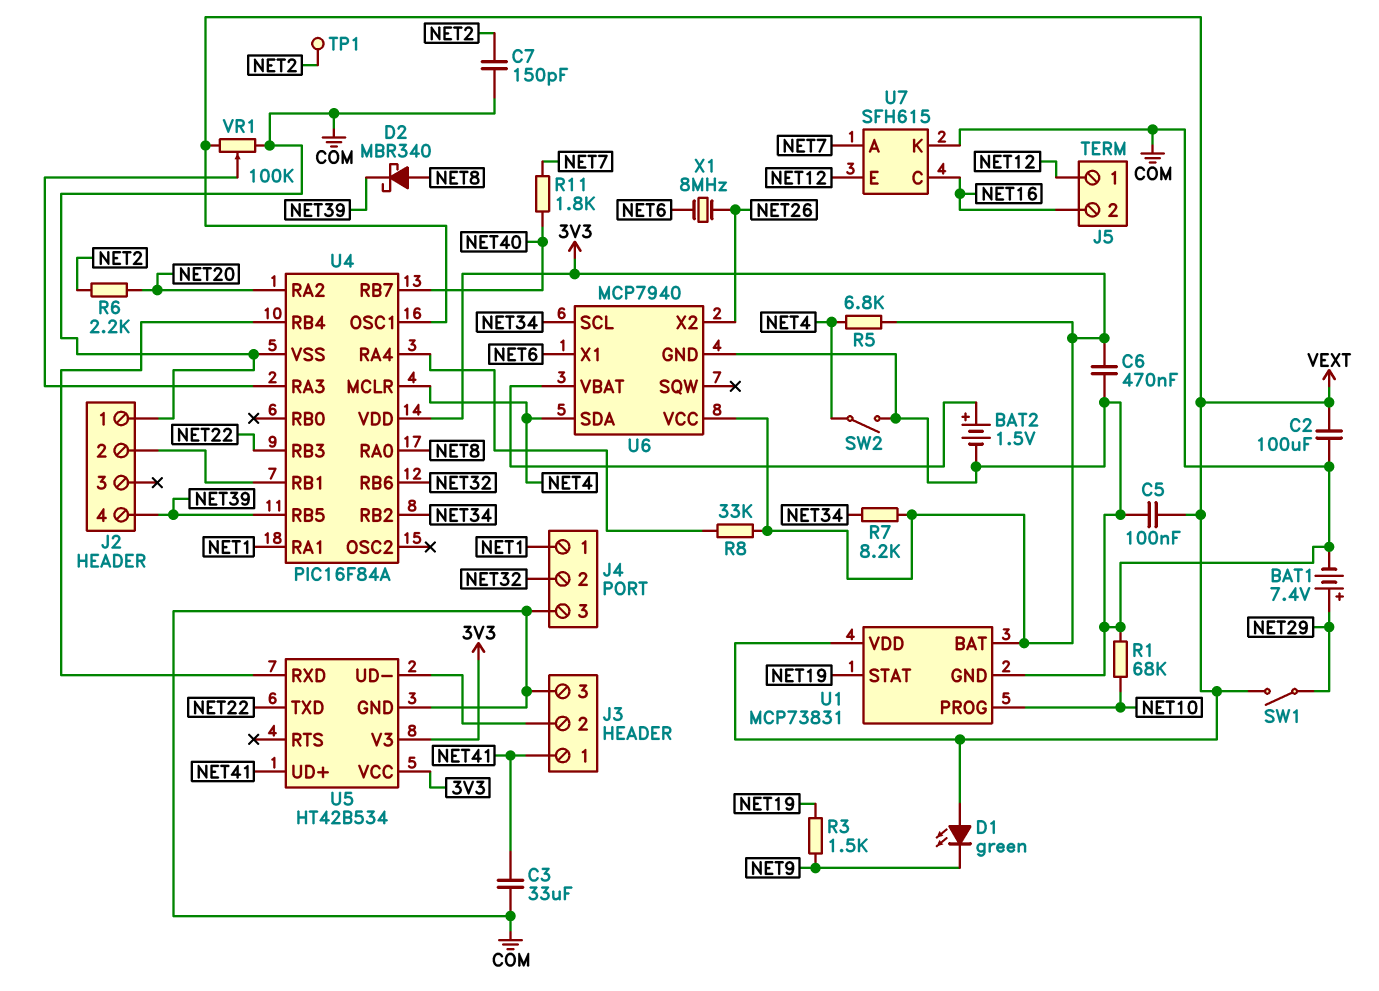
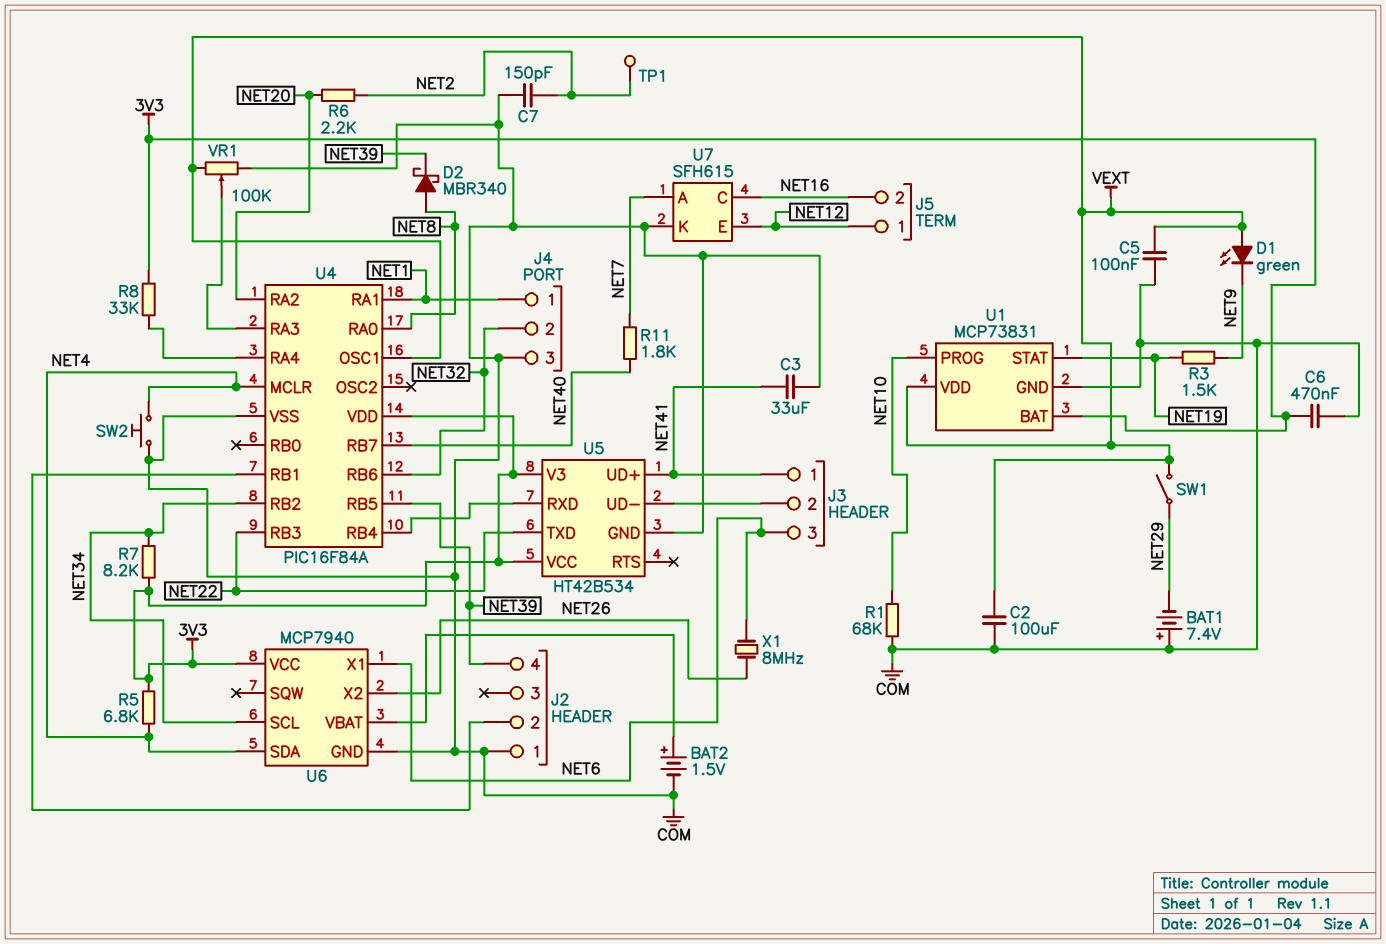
BAT1: 7.4V (plus NET29, minus COM) -> 7.4V (plus COM, minus NET29)
J3 pin 3: COM -> NET6
SW2: switch (COM, NET4) -> button (COM, NET4)

